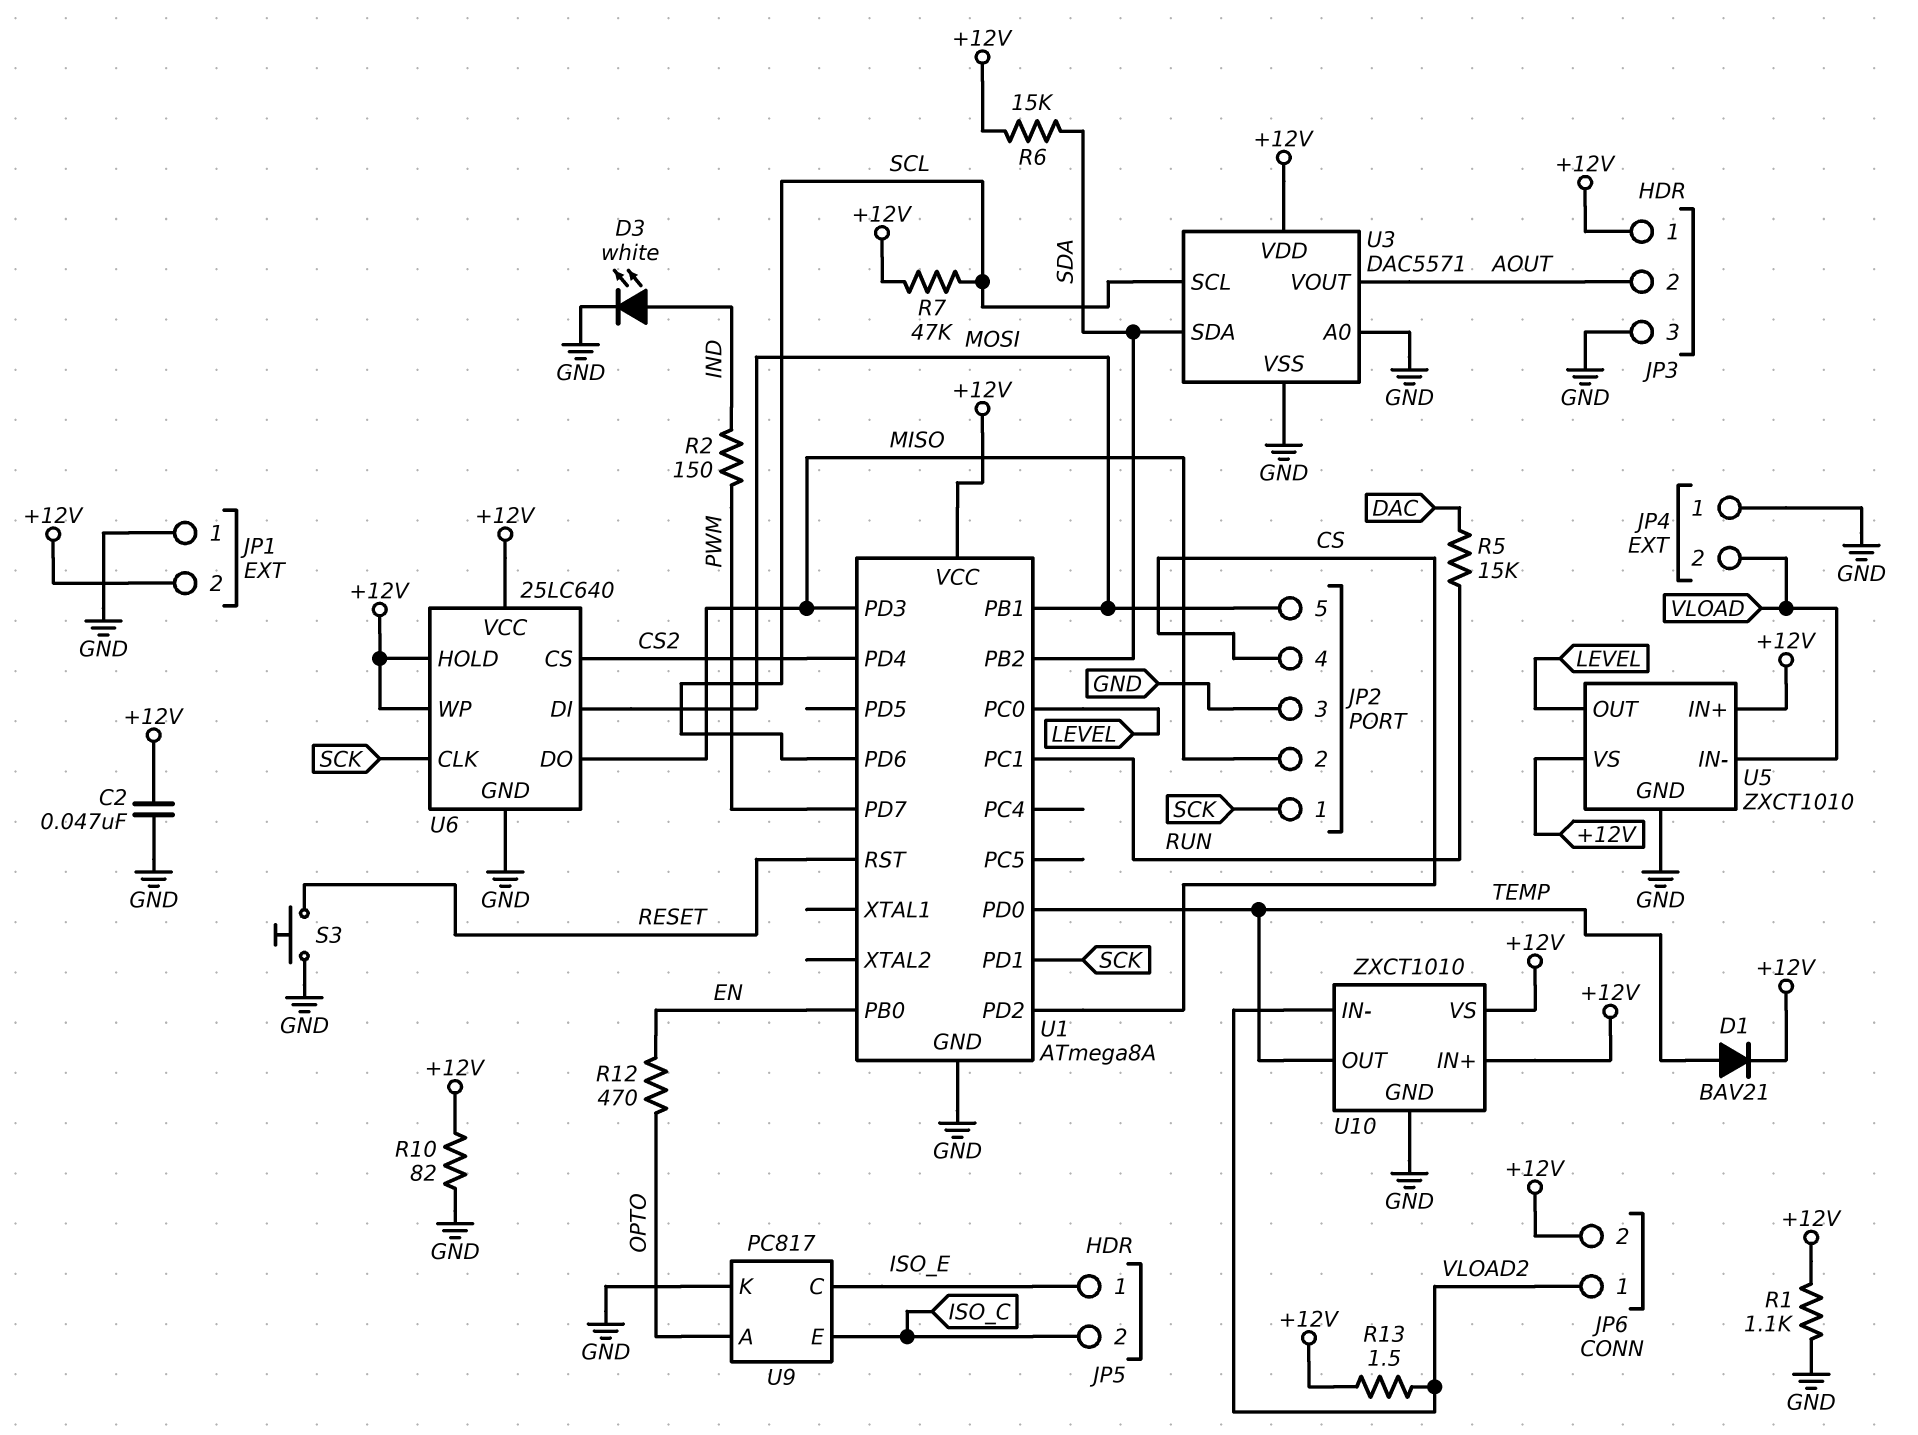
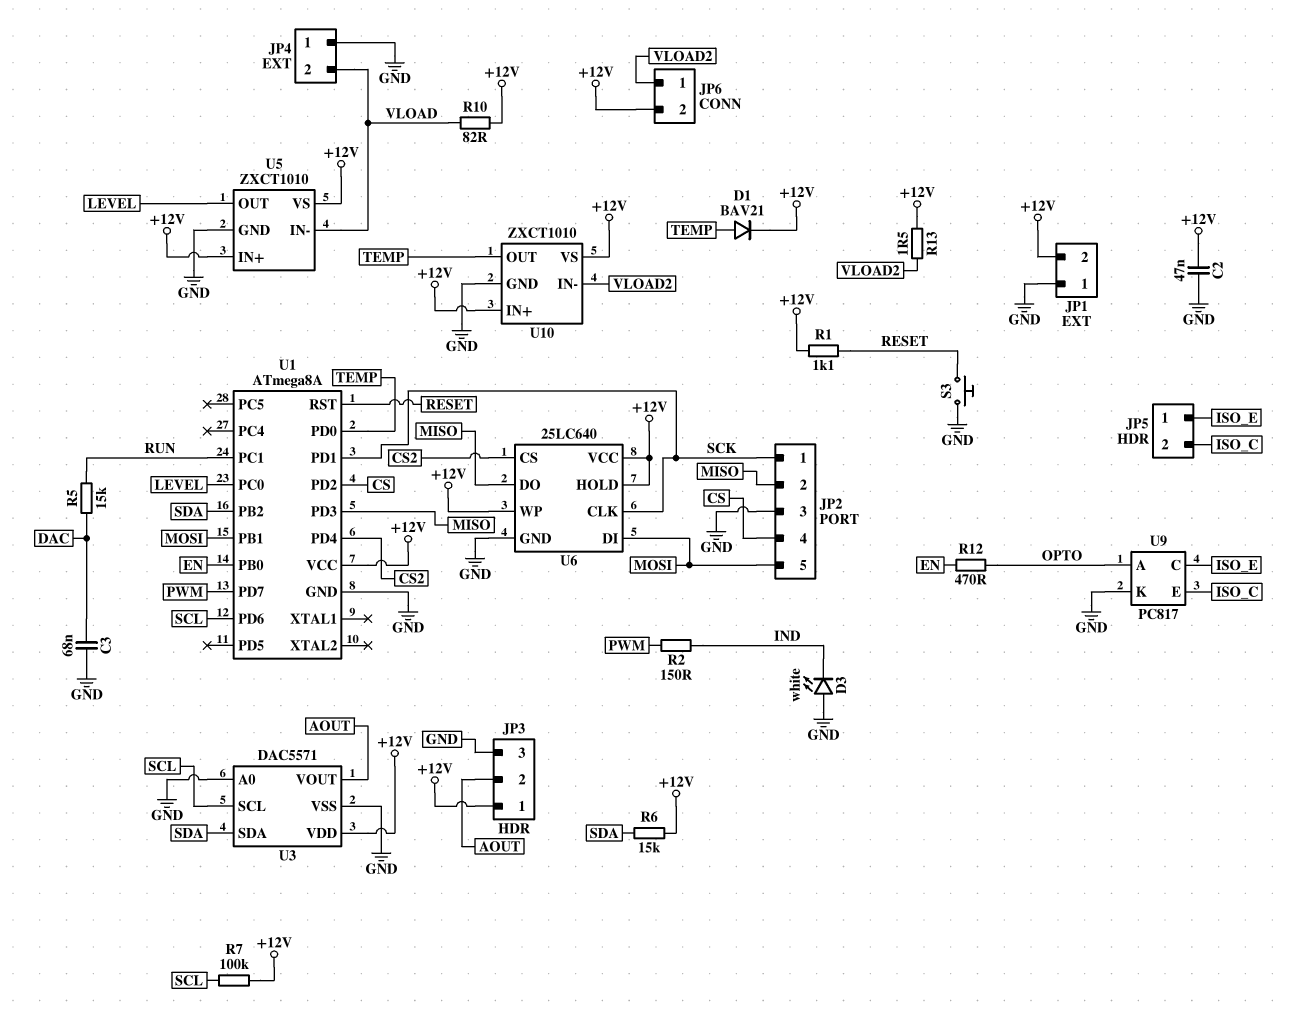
C3: none -> 68nF (DAC, GND)
D3: LED white (A IND, K GND) -> LED white (A GND, K IND)
R1: 1.1k (+12V, GND) -> 1.1k (+12V, RESET)
R7: 47k (+12V, SCL) -> 100k (+12V, SCL)
R10: 82 (+12V, GND) -> 82 (+12V, VLOAD)

